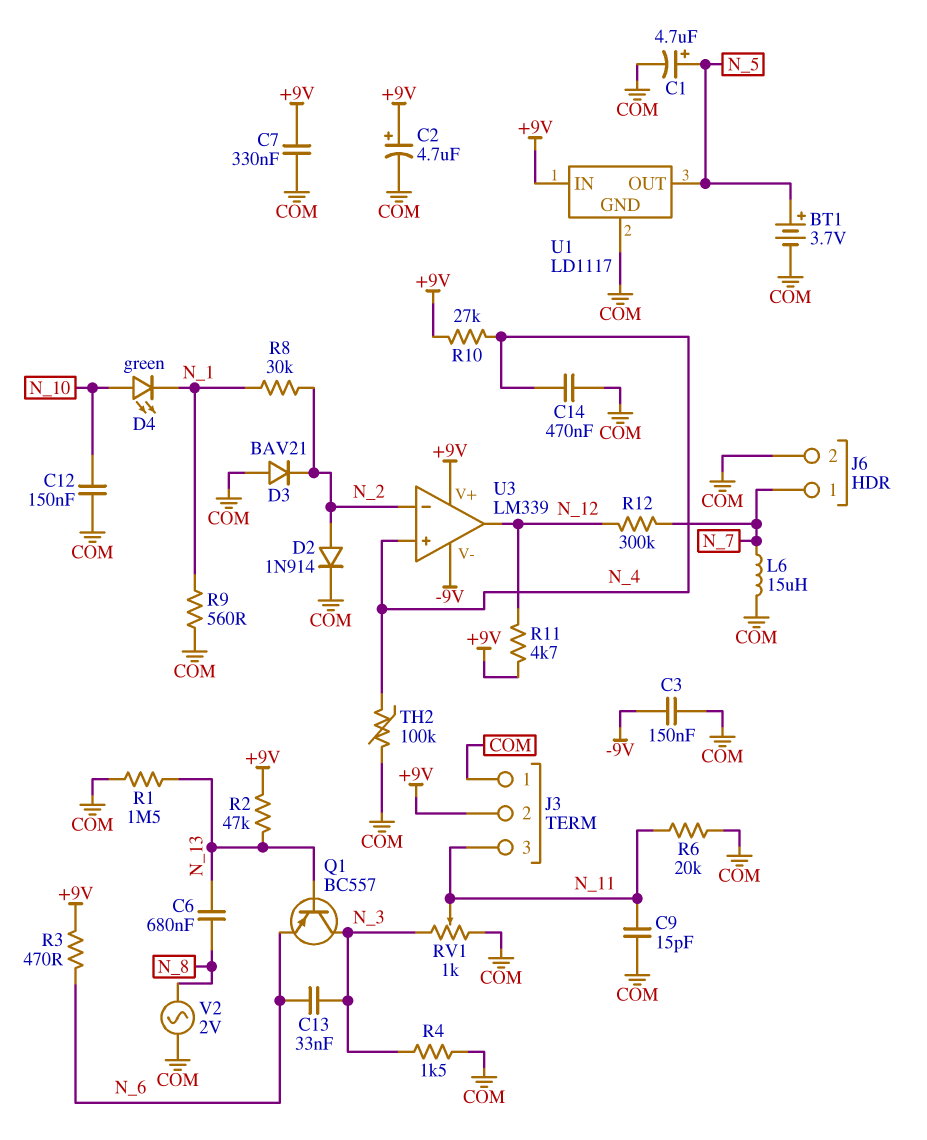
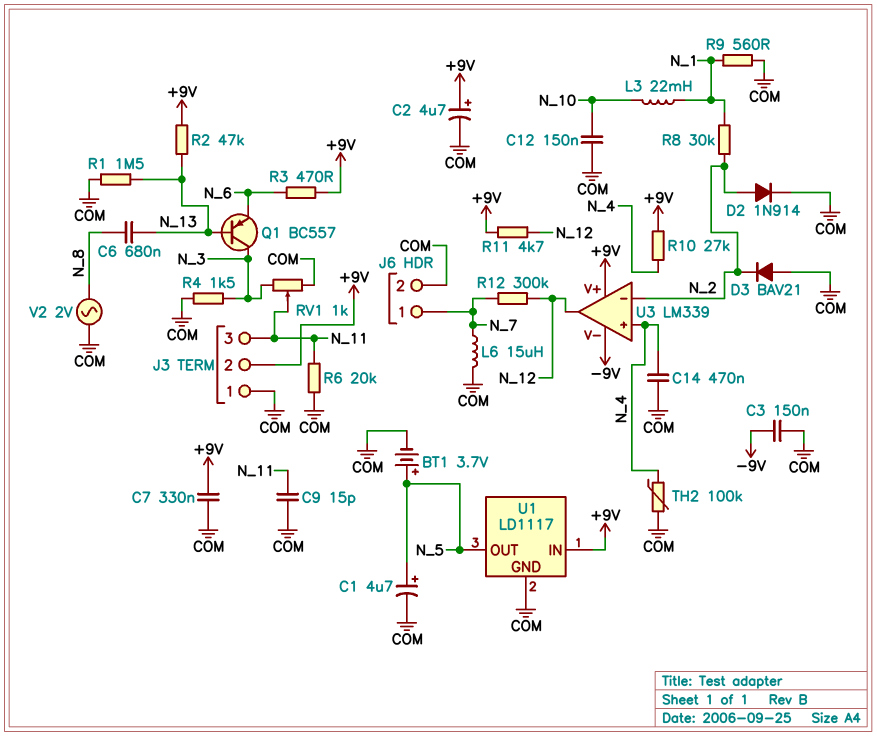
C13: 33nF (N_3, N_6) -> none
D4: LED green (A N_10, K N_1) -> none
L3: none -> 22mH (N_1, N_10)

